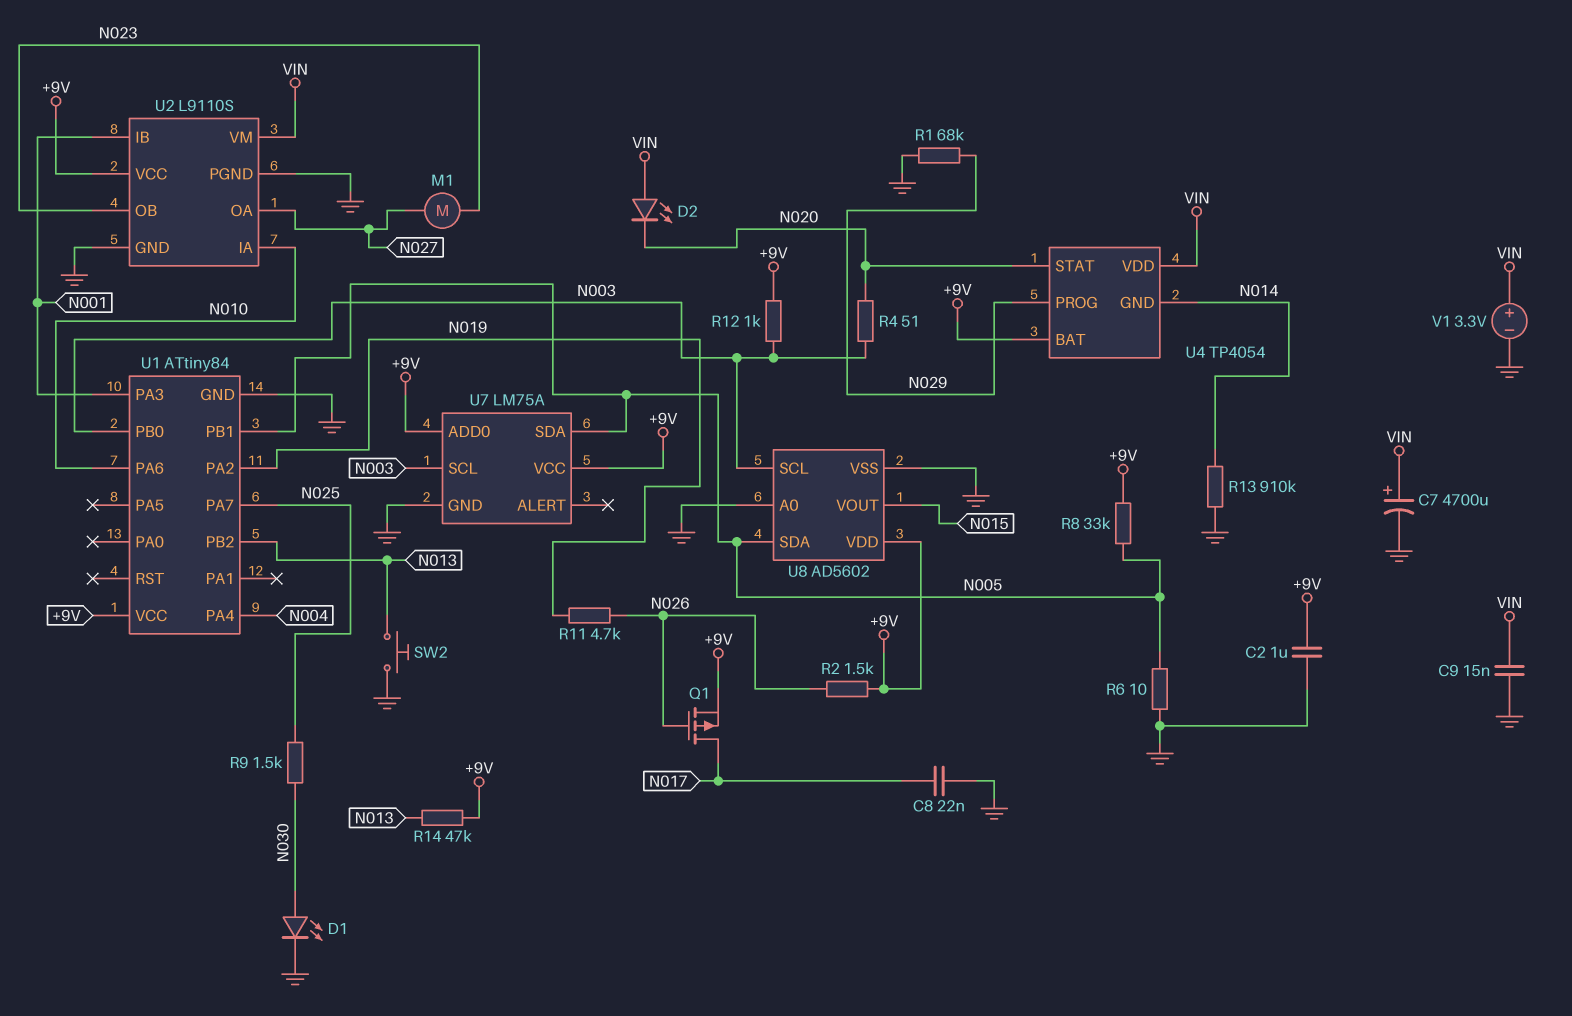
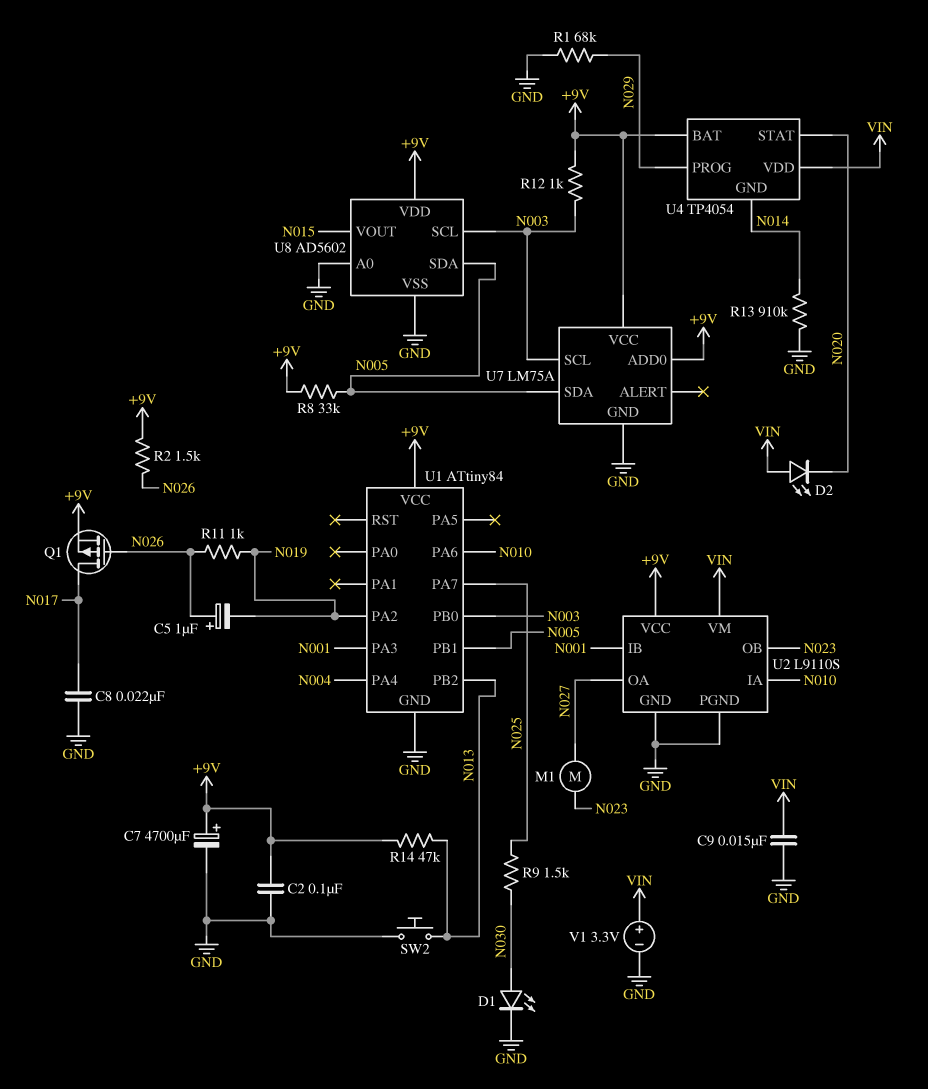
C2: 1uF (+9V, GND) -> 100nF (+9V, GND)
C5: none -> 1uF (plus N026, minus N019)
C7: 4700uF (plus VIN, minus GND) -> 4700uF (plus +9V, minus GND)
R4: 51 (N003, N020) -> none
R6: 10 (GND, N005) -> none
R11: 4.7k (N019, N026) -> 1k (N019, N026)

